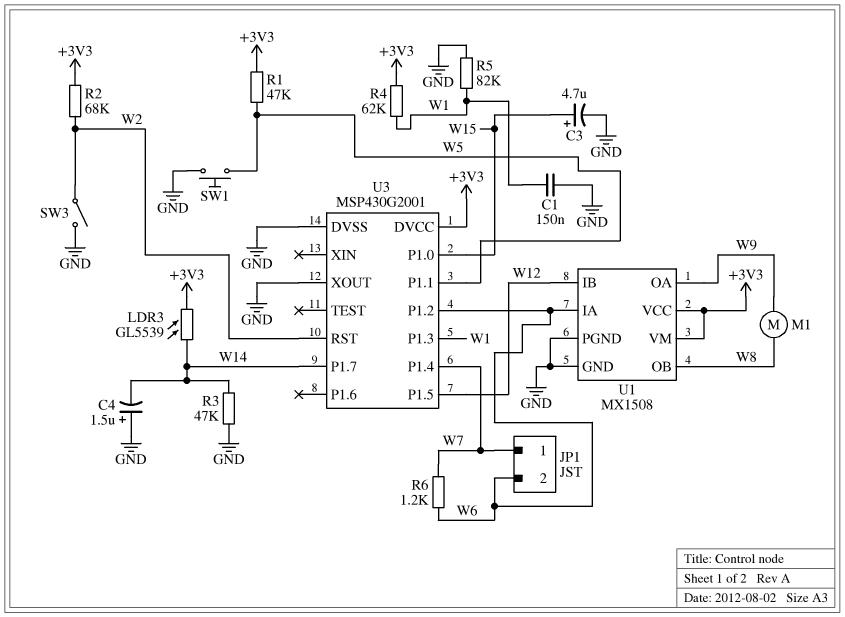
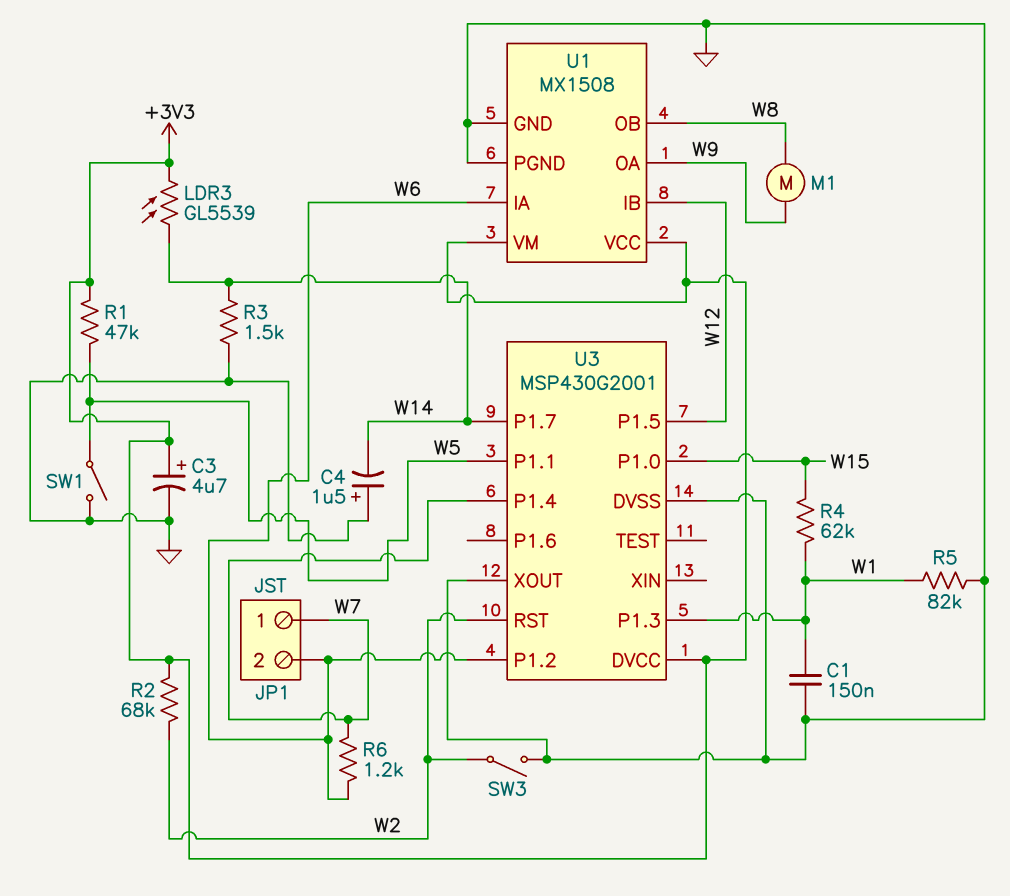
C3: 4.7uF (plus W15, minus GND) -> 4.7uF (plus +3V3, minus GND)
R3: 47k (GND, W14) -> 1.5k (GND, W14)
R4: 62k (+3V3, W1) -> 62k (W1, W15)
SW1: button (GND, W5) -> switch (GND, W5)

